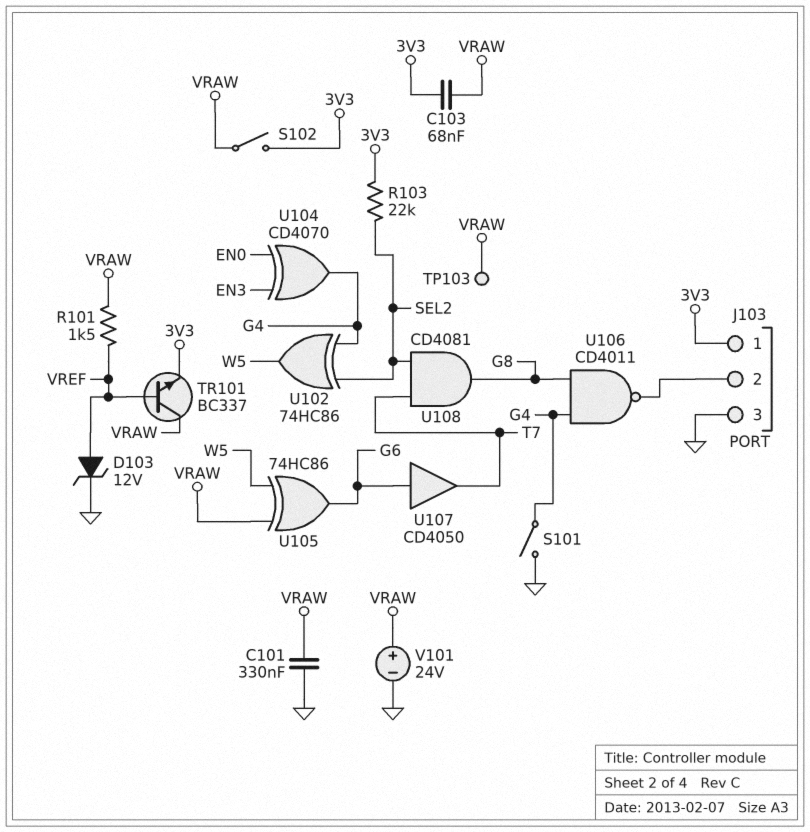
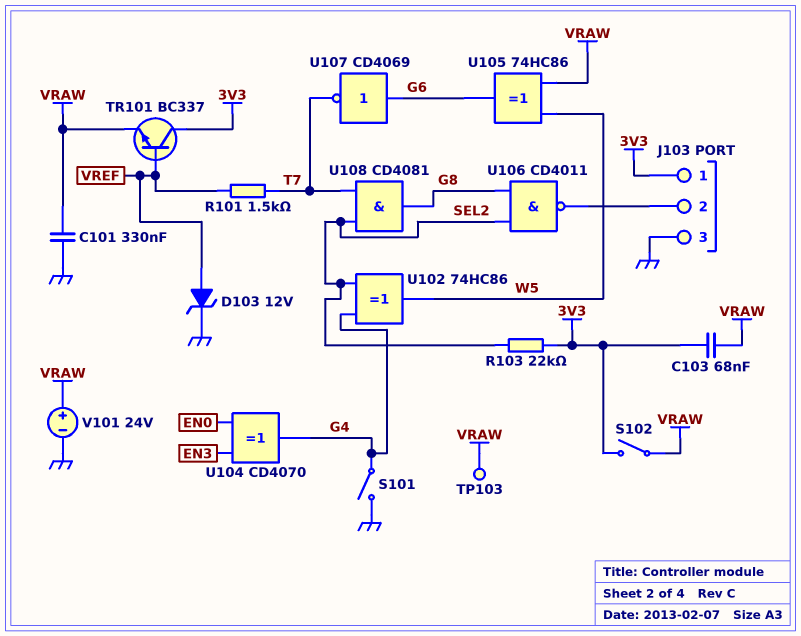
R101: 1.5k (VRAW, VREF) -> 1.5k (T7, VREF)
TR101: NPN BC337 (B VREF, C VRAW, E 3V3) -> NPN BC337 (B VREF, C 3V3, E VRAW)
U106: NAND CD4011 (in G4, in G8, out J103/2) -> NAND CD4011 (in G8, in SEL2, out J103/2)
U107: buffer CD4050 (in G6, out T7) -> NOT CD4069 (in G6, out T7)

